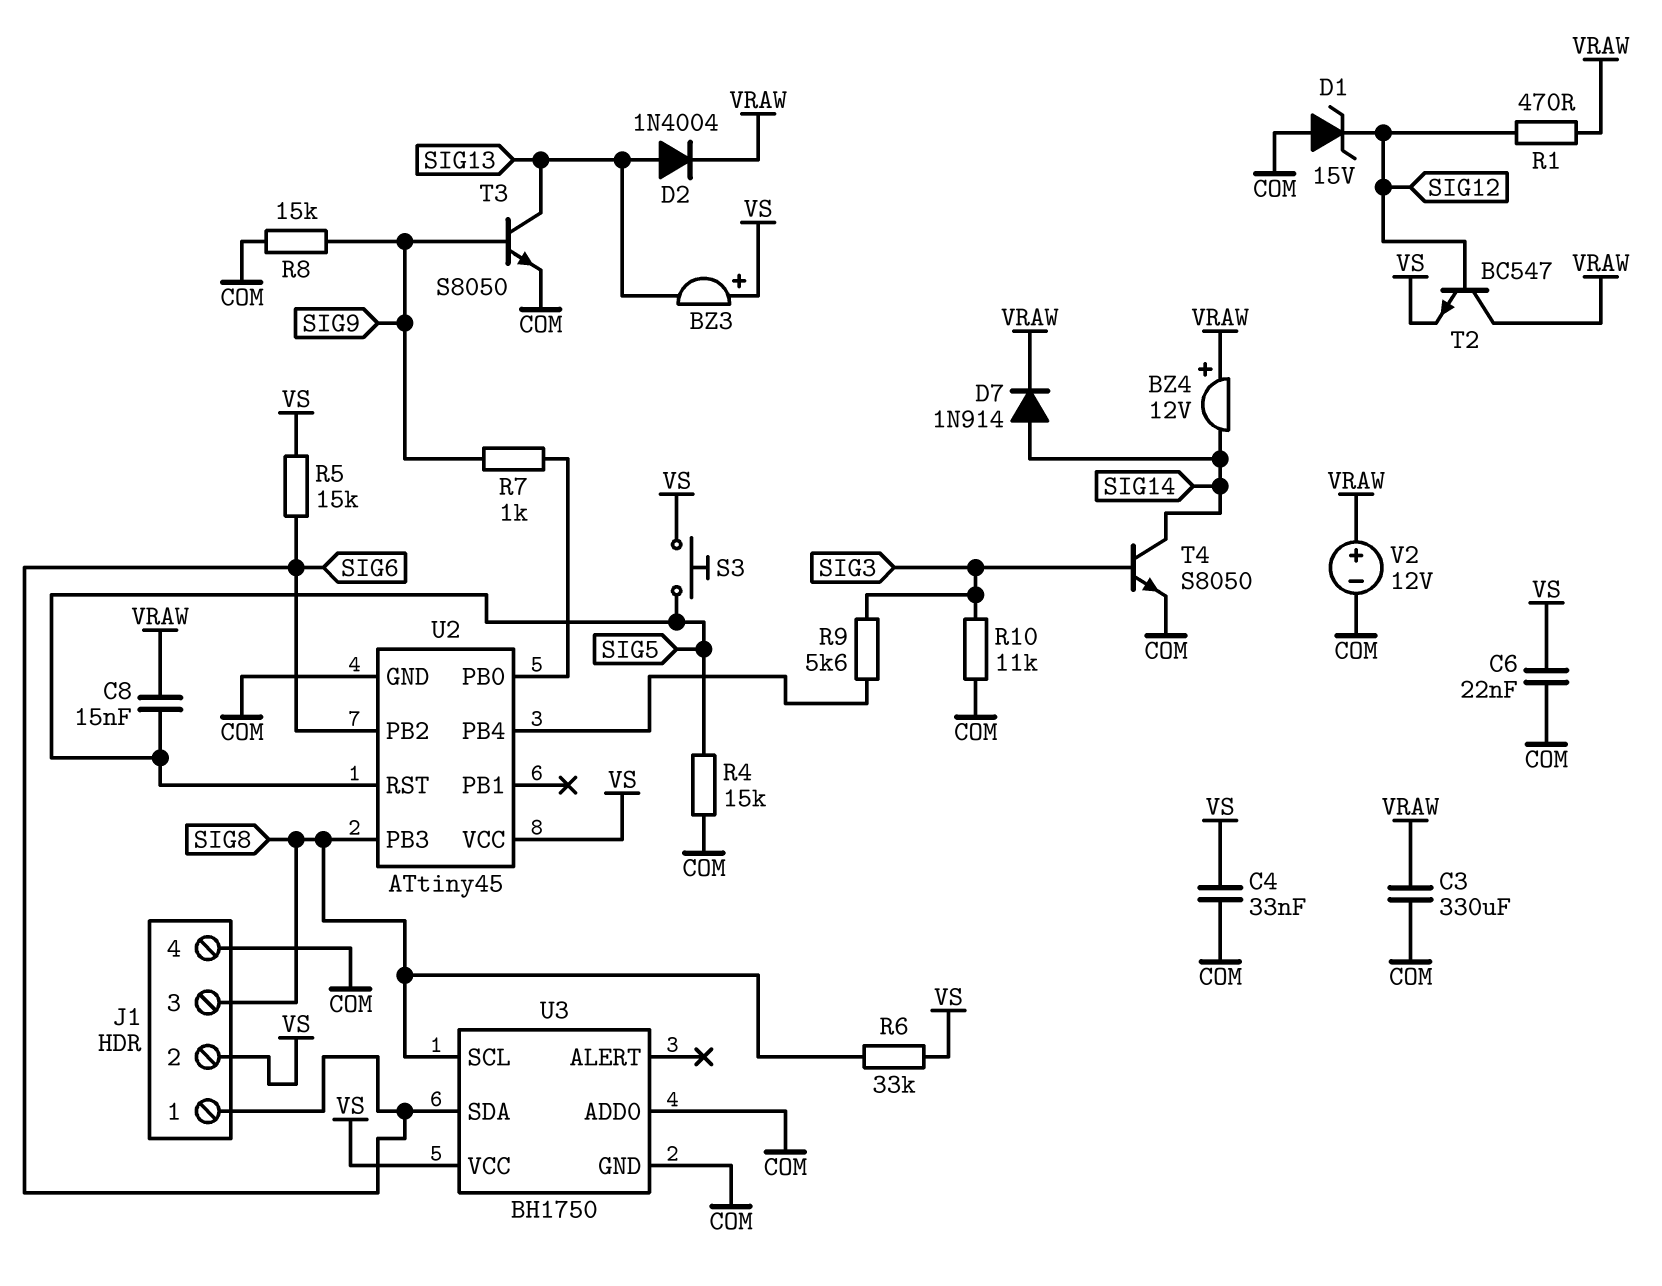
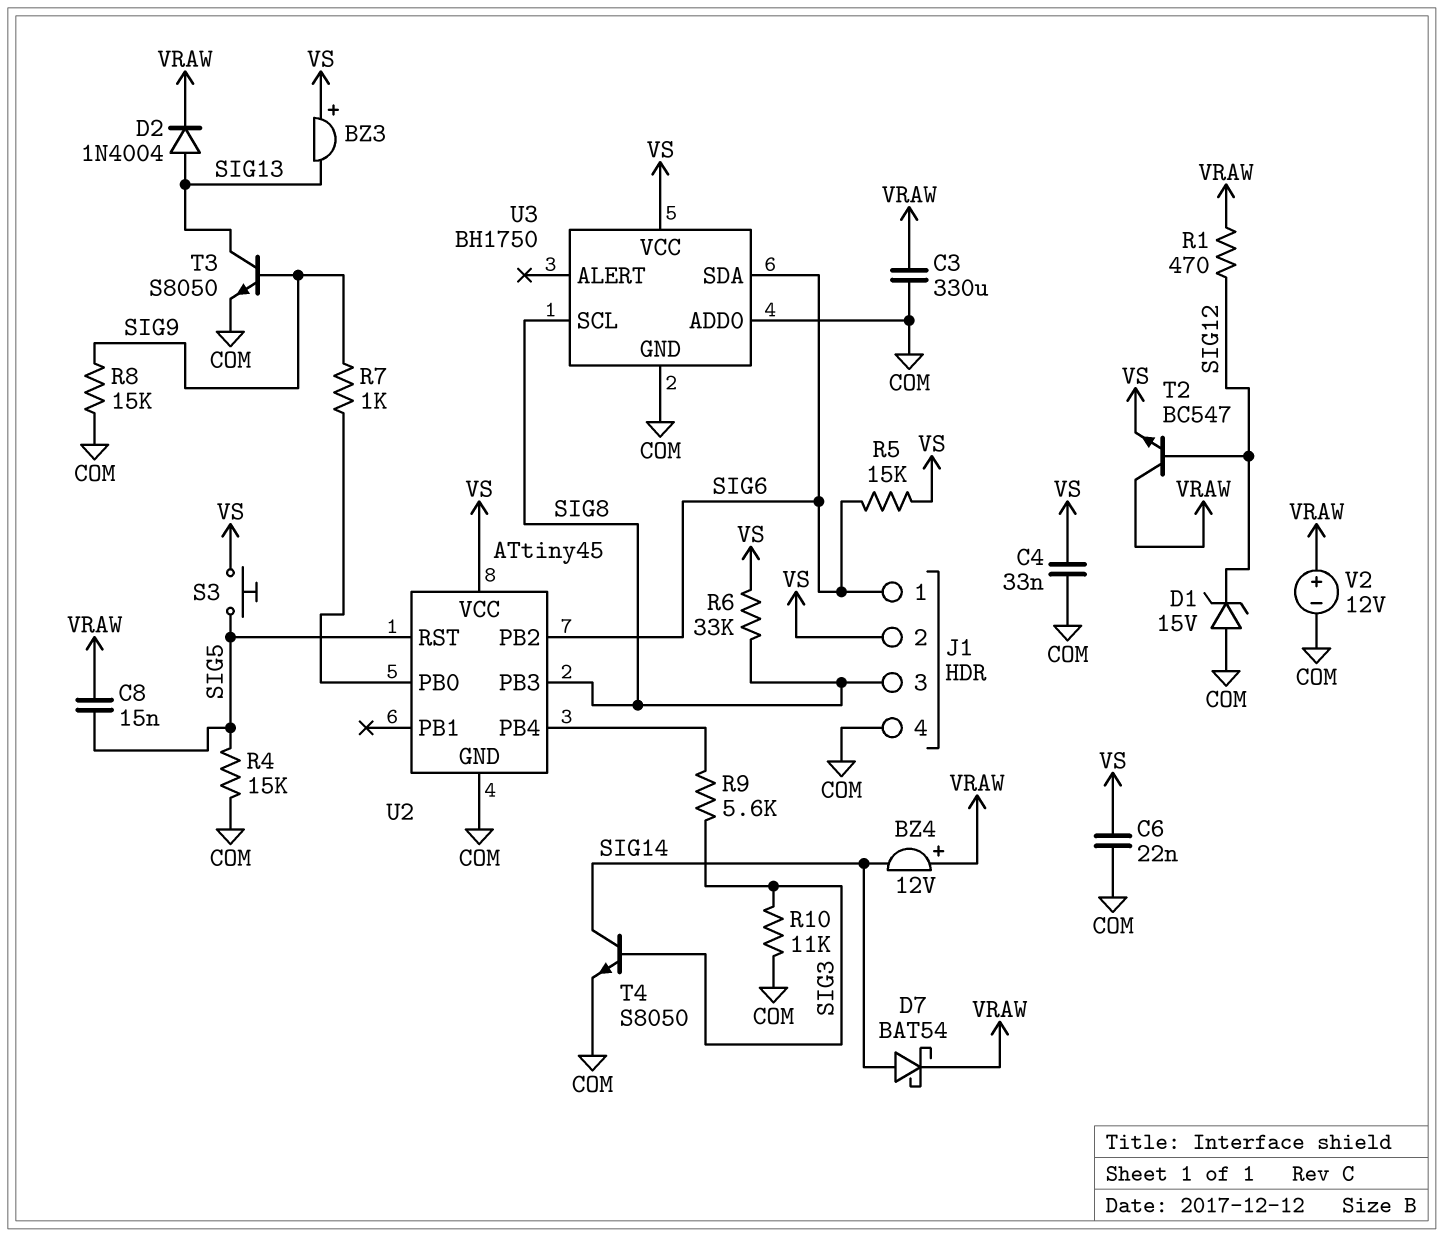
D7: diode 1N914 (A SIG14, K VRAW) -> schottky BAT54 (A SIG14, K VRAW)

